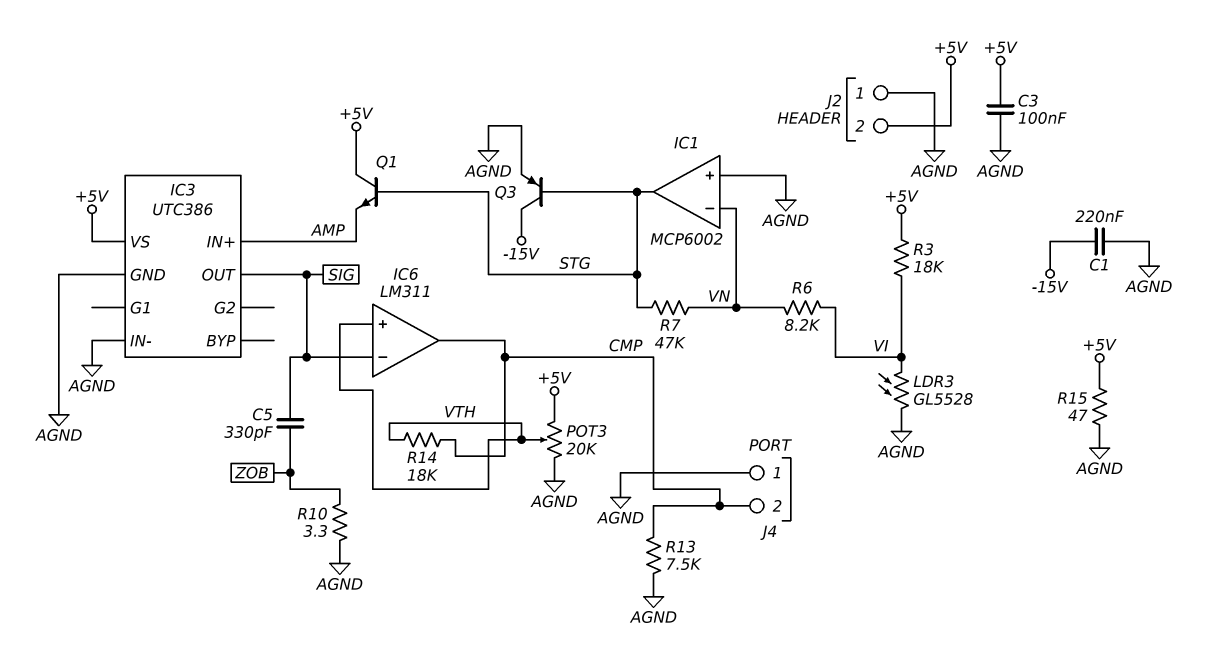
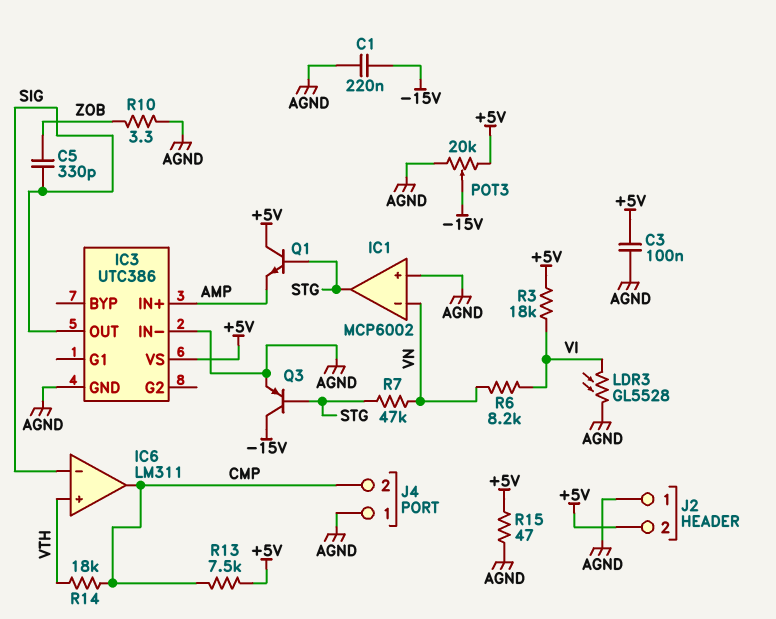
POT3: 20k (+5V, AGND, wiper VTH) -> 20k (+5V, AGND, wiper -15V)
R13: 7.5k (AGND, CMP) -> 7.5k (+5V, CMP)

